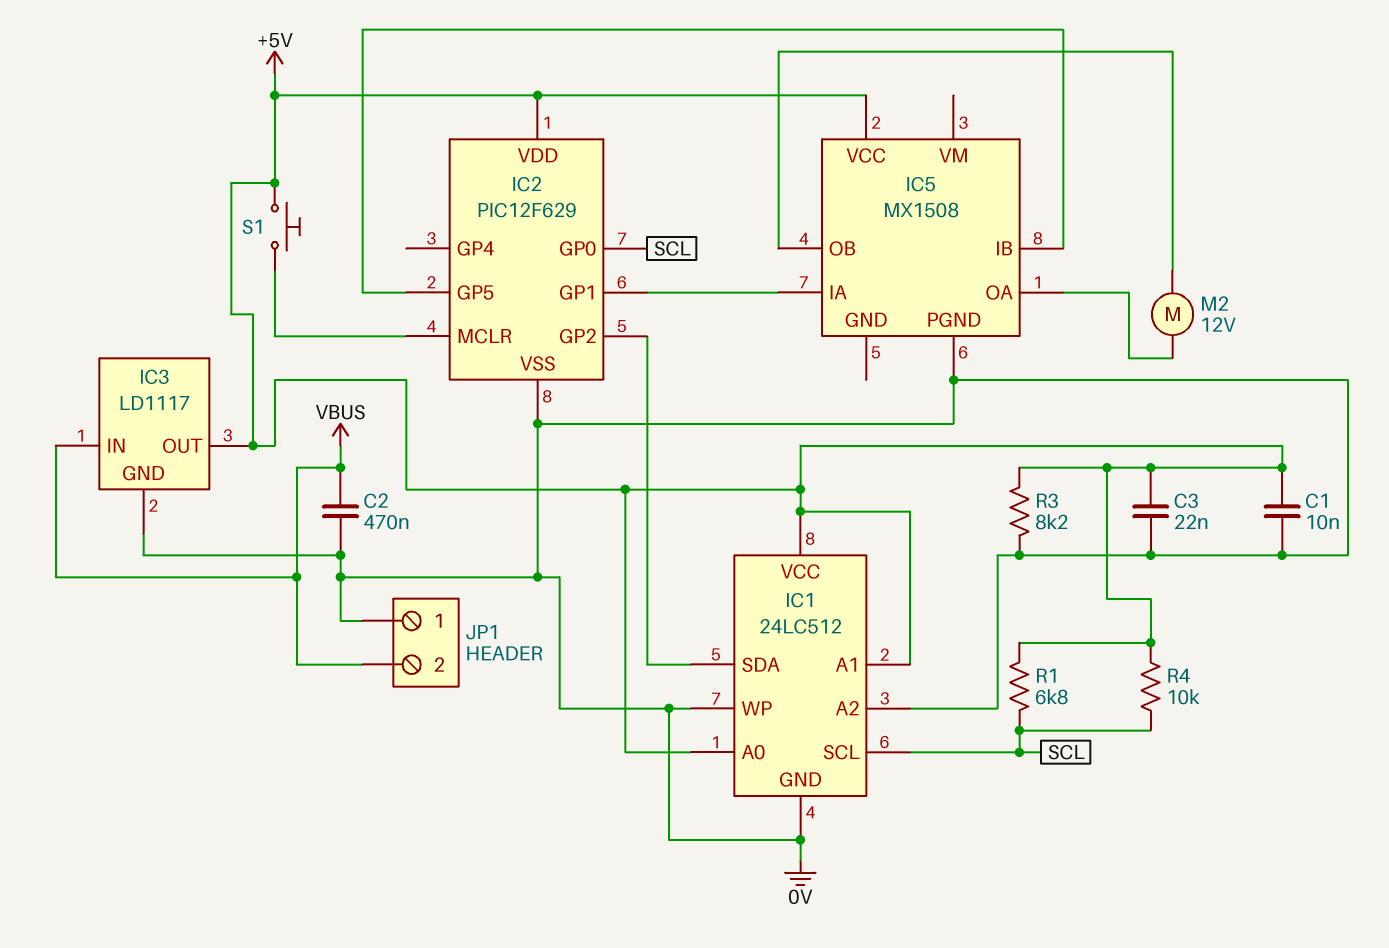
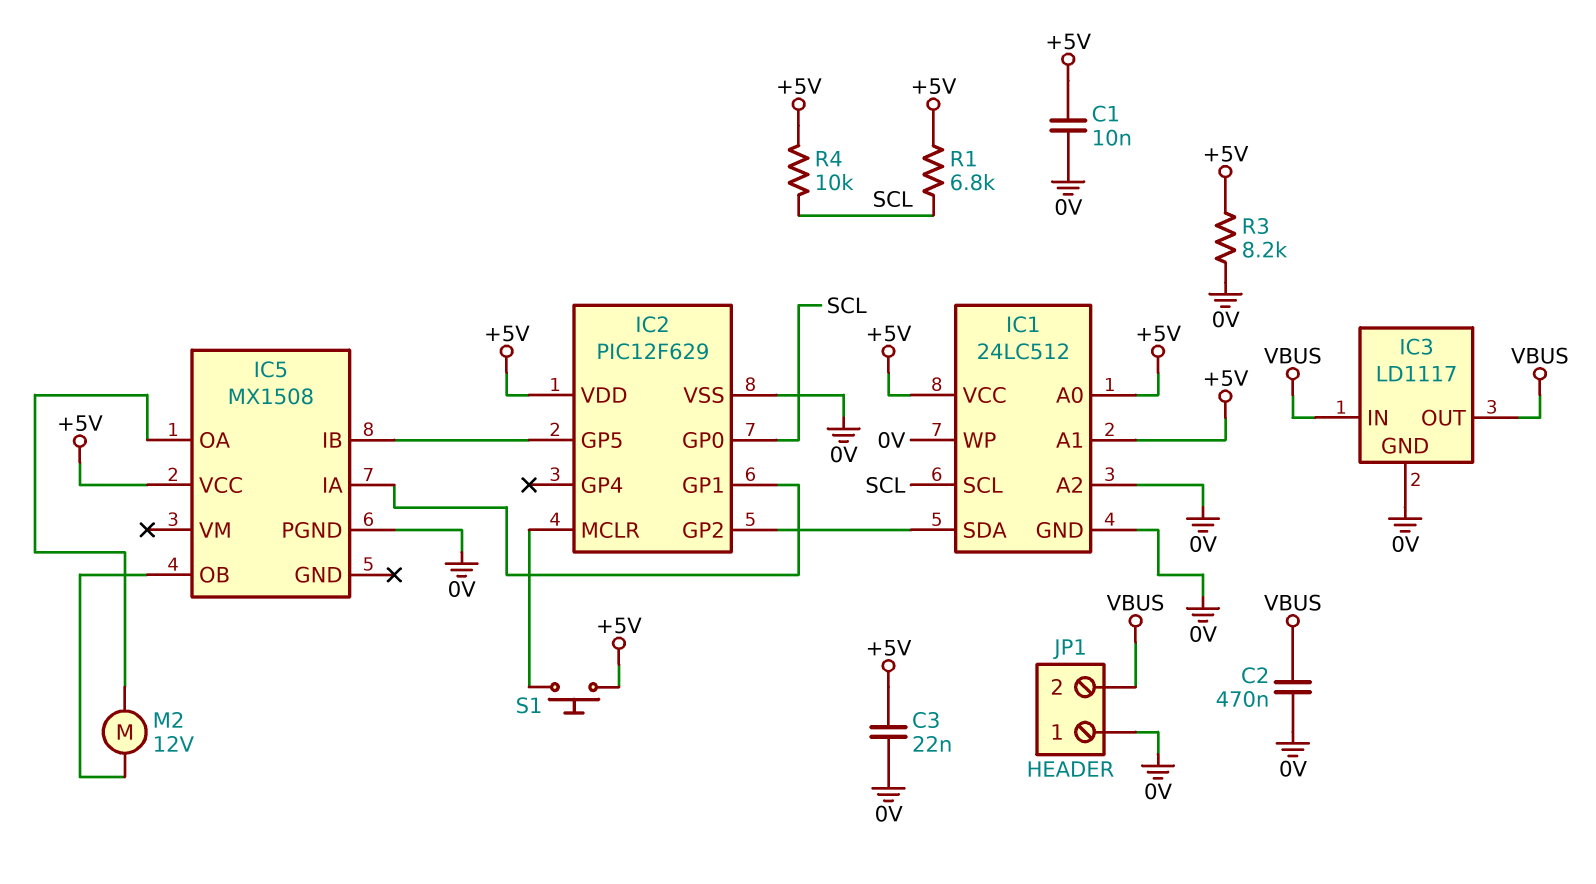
IC3 pin OUT: +5V -> VBUS

